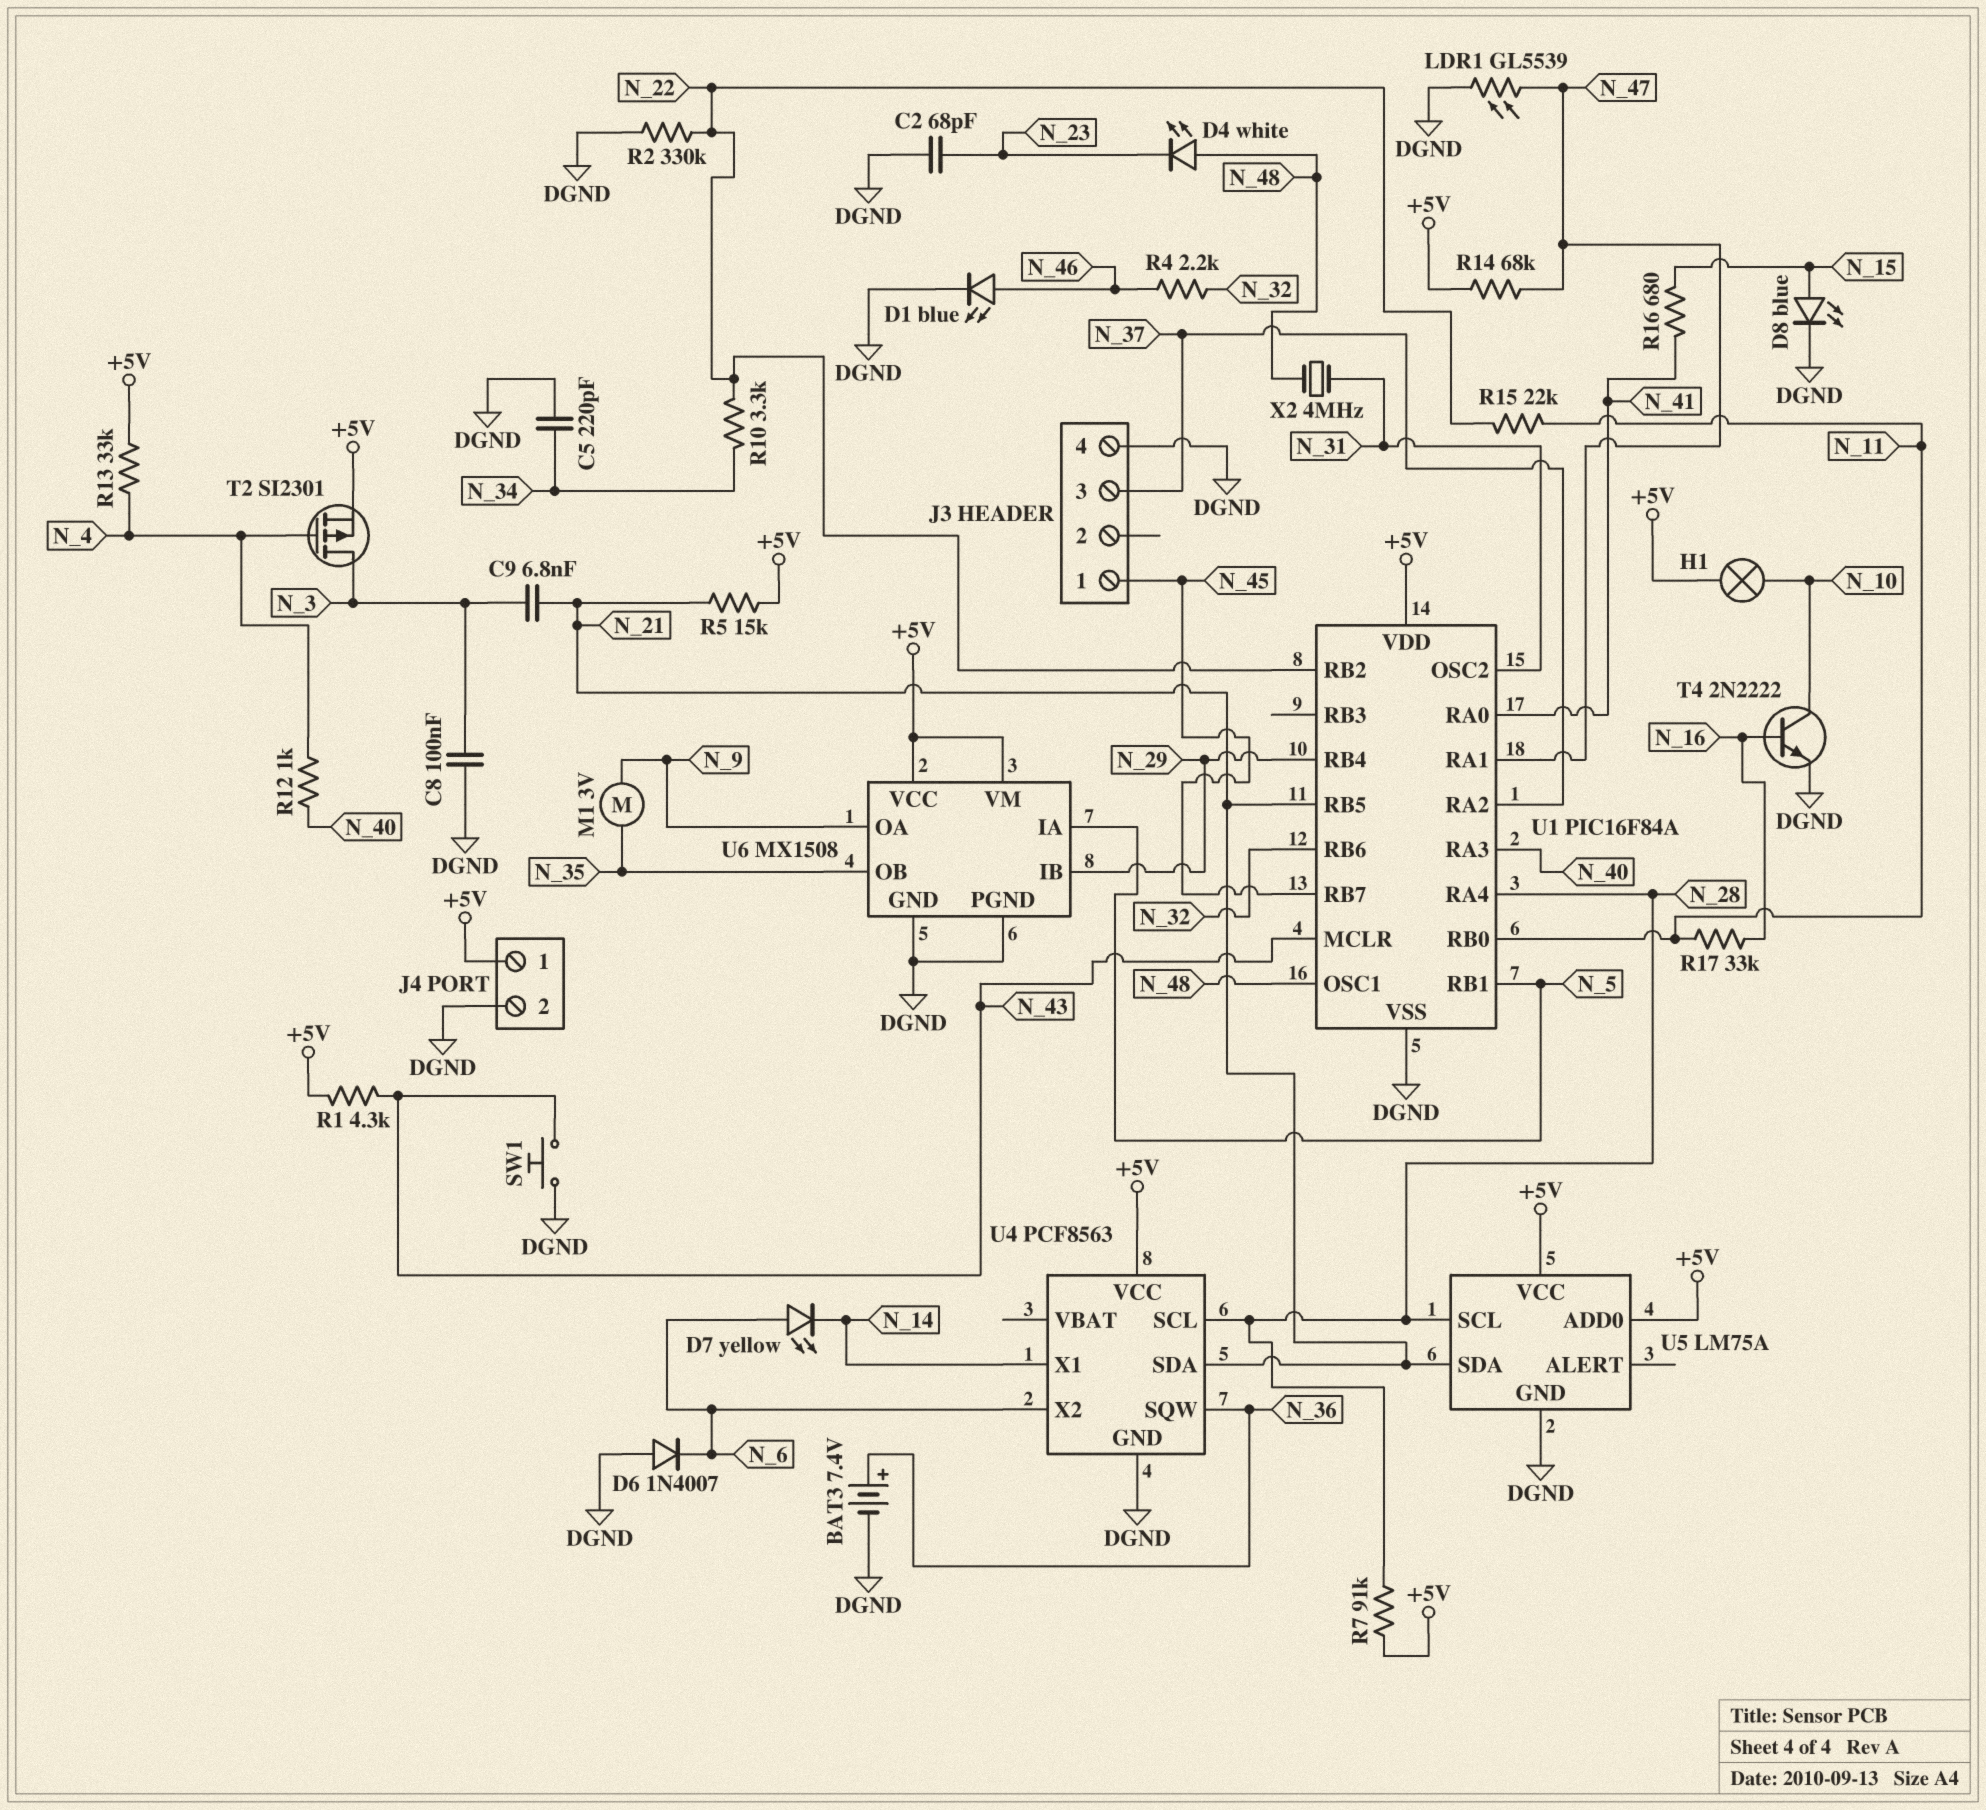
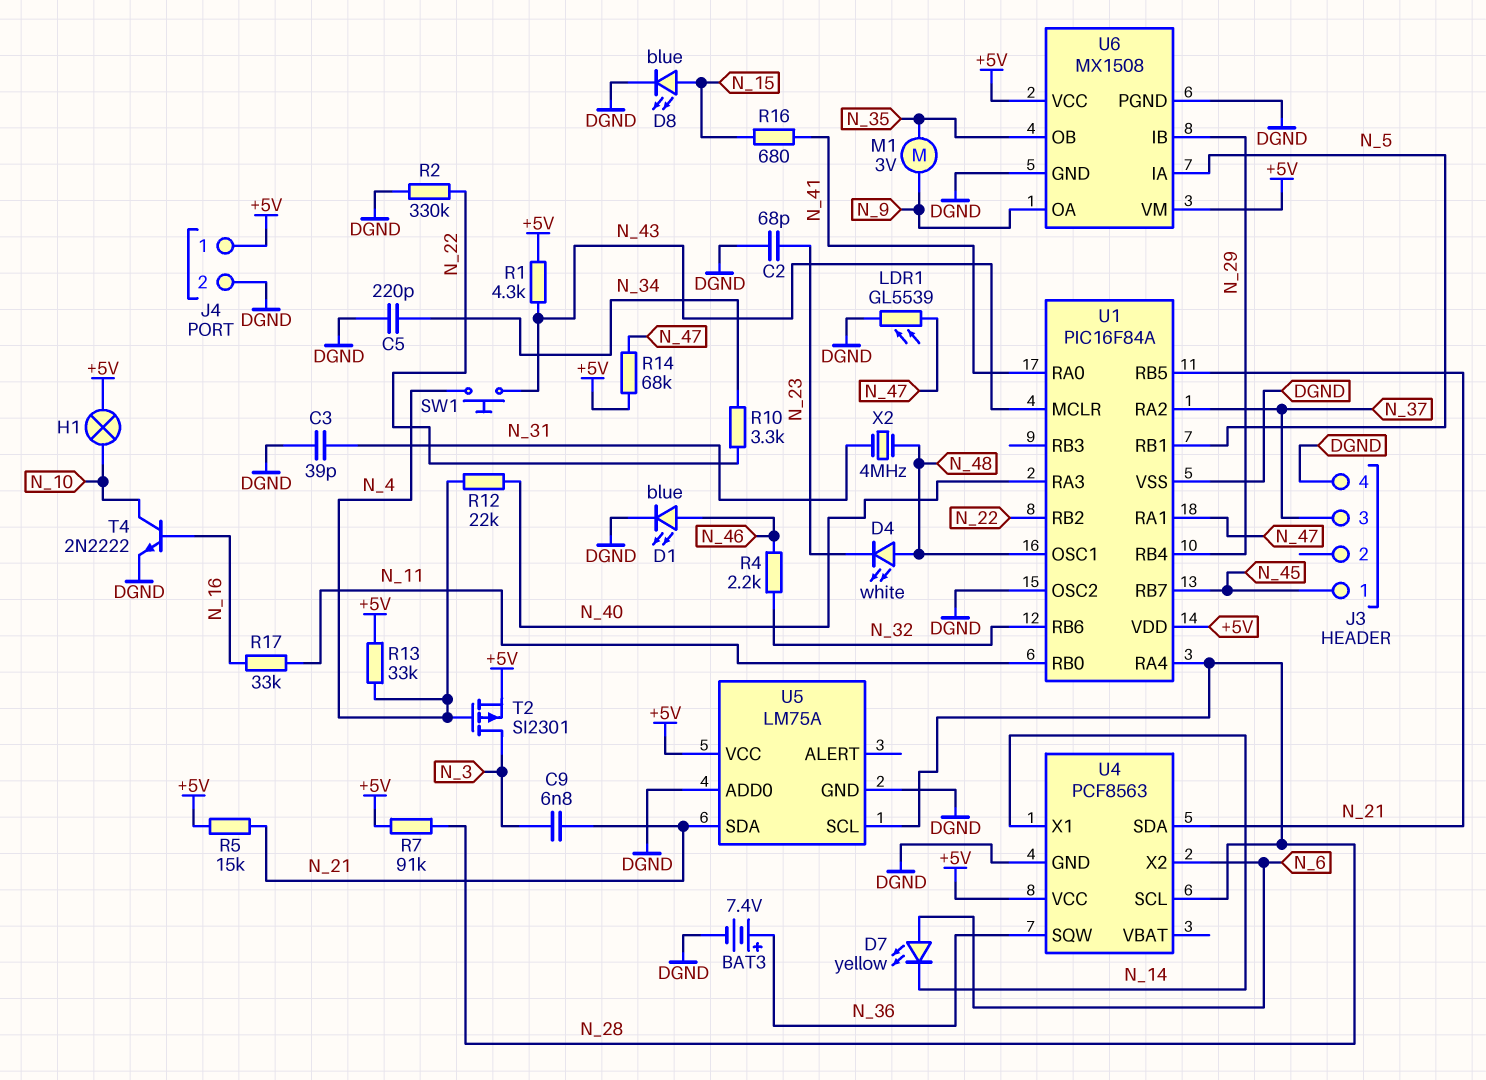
C3: none -> 39pF (DGND, N_31)
C8: 100nF (DGND, N_3) -> none
D6: diode 1N4007 (A DGND, K N_6) -> none
R12: 1k (N_4, N_40) -> 22k (N_4, N_40)
R15: 22k (N_11, N_22) -> none
SW1: button (DGND, N_43) -> button (N_4, N_43)
U1 pin OSC2: N_31 -> DGND
U5 pin ADD0: +5V -> DGND

